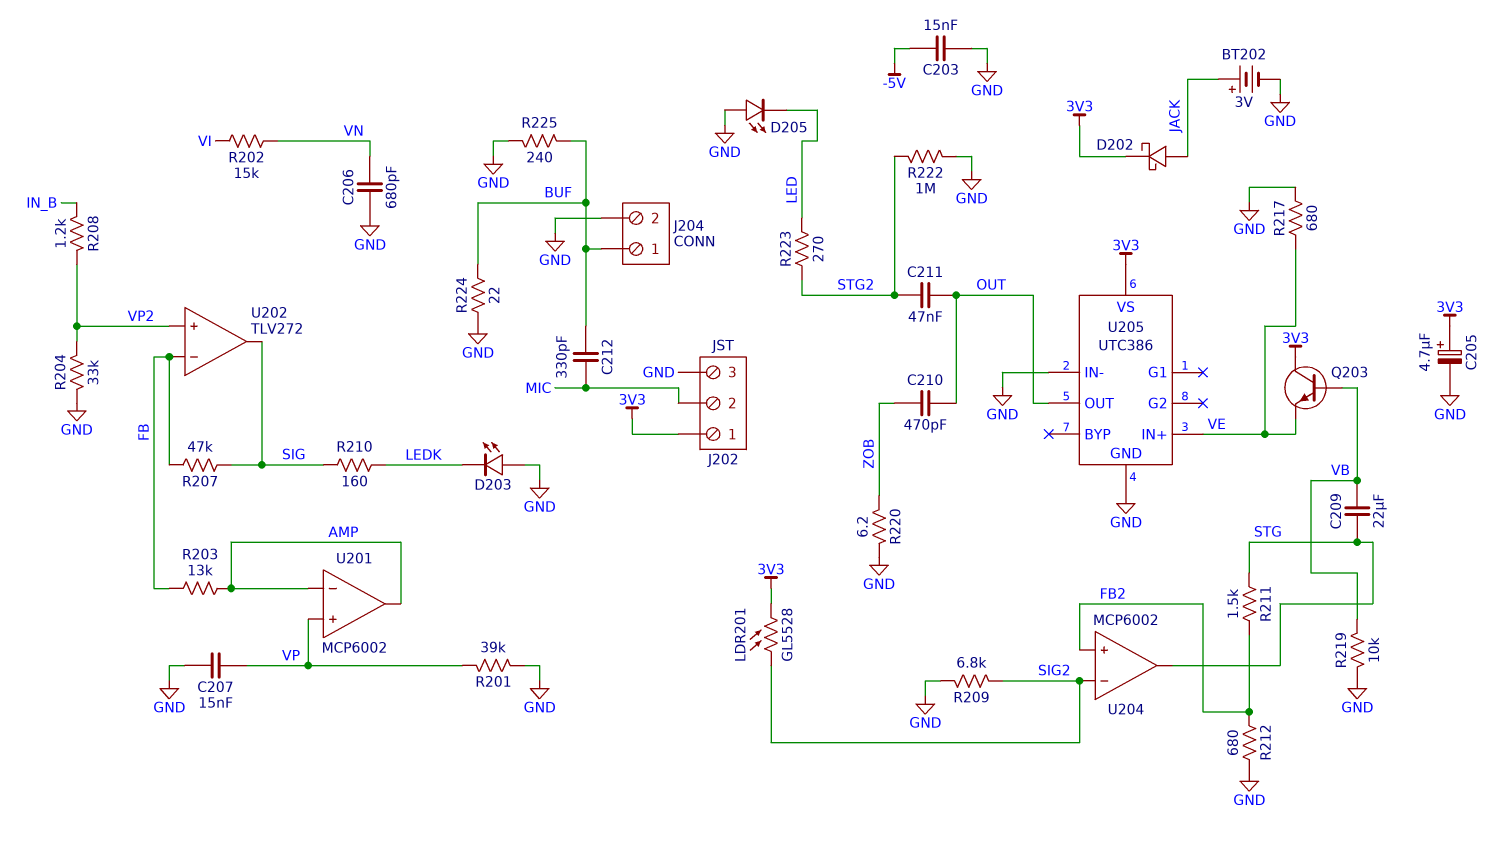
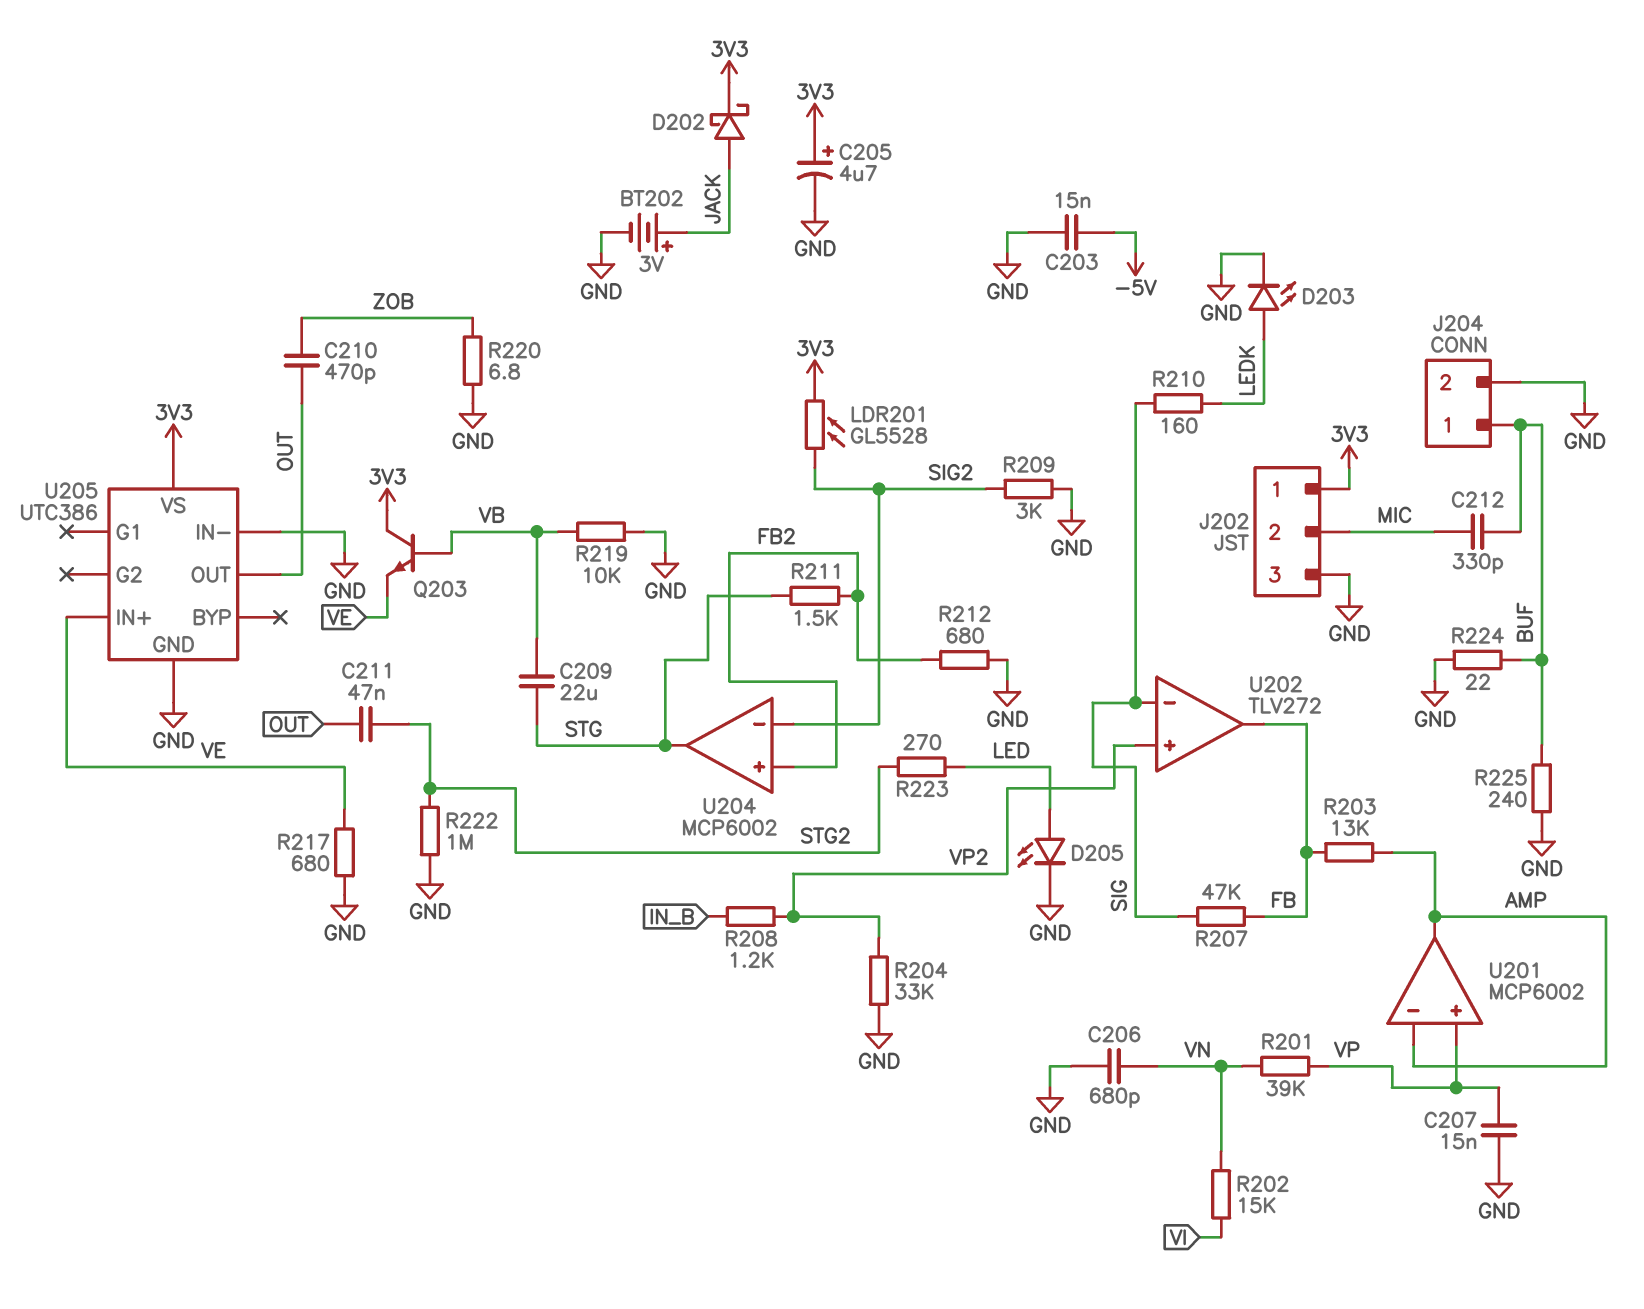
D203: LED (A GND, K LEDK) -> LED (A LEDK, K GND)
D205: LED (A GND, K LED) -> LED (A LED, K GND)
R201: 39k (GND, VP) -> 39k (VN, VP)
R209: 6.8k (GND, SIG2) -> 3k (GND, SIG2)
R220: 6.2 (GND, ZOB) -> 6.8 (GND, ZOB)
U202 pin in-: FB -> SIG
U202 pin out: SIG -> FB

